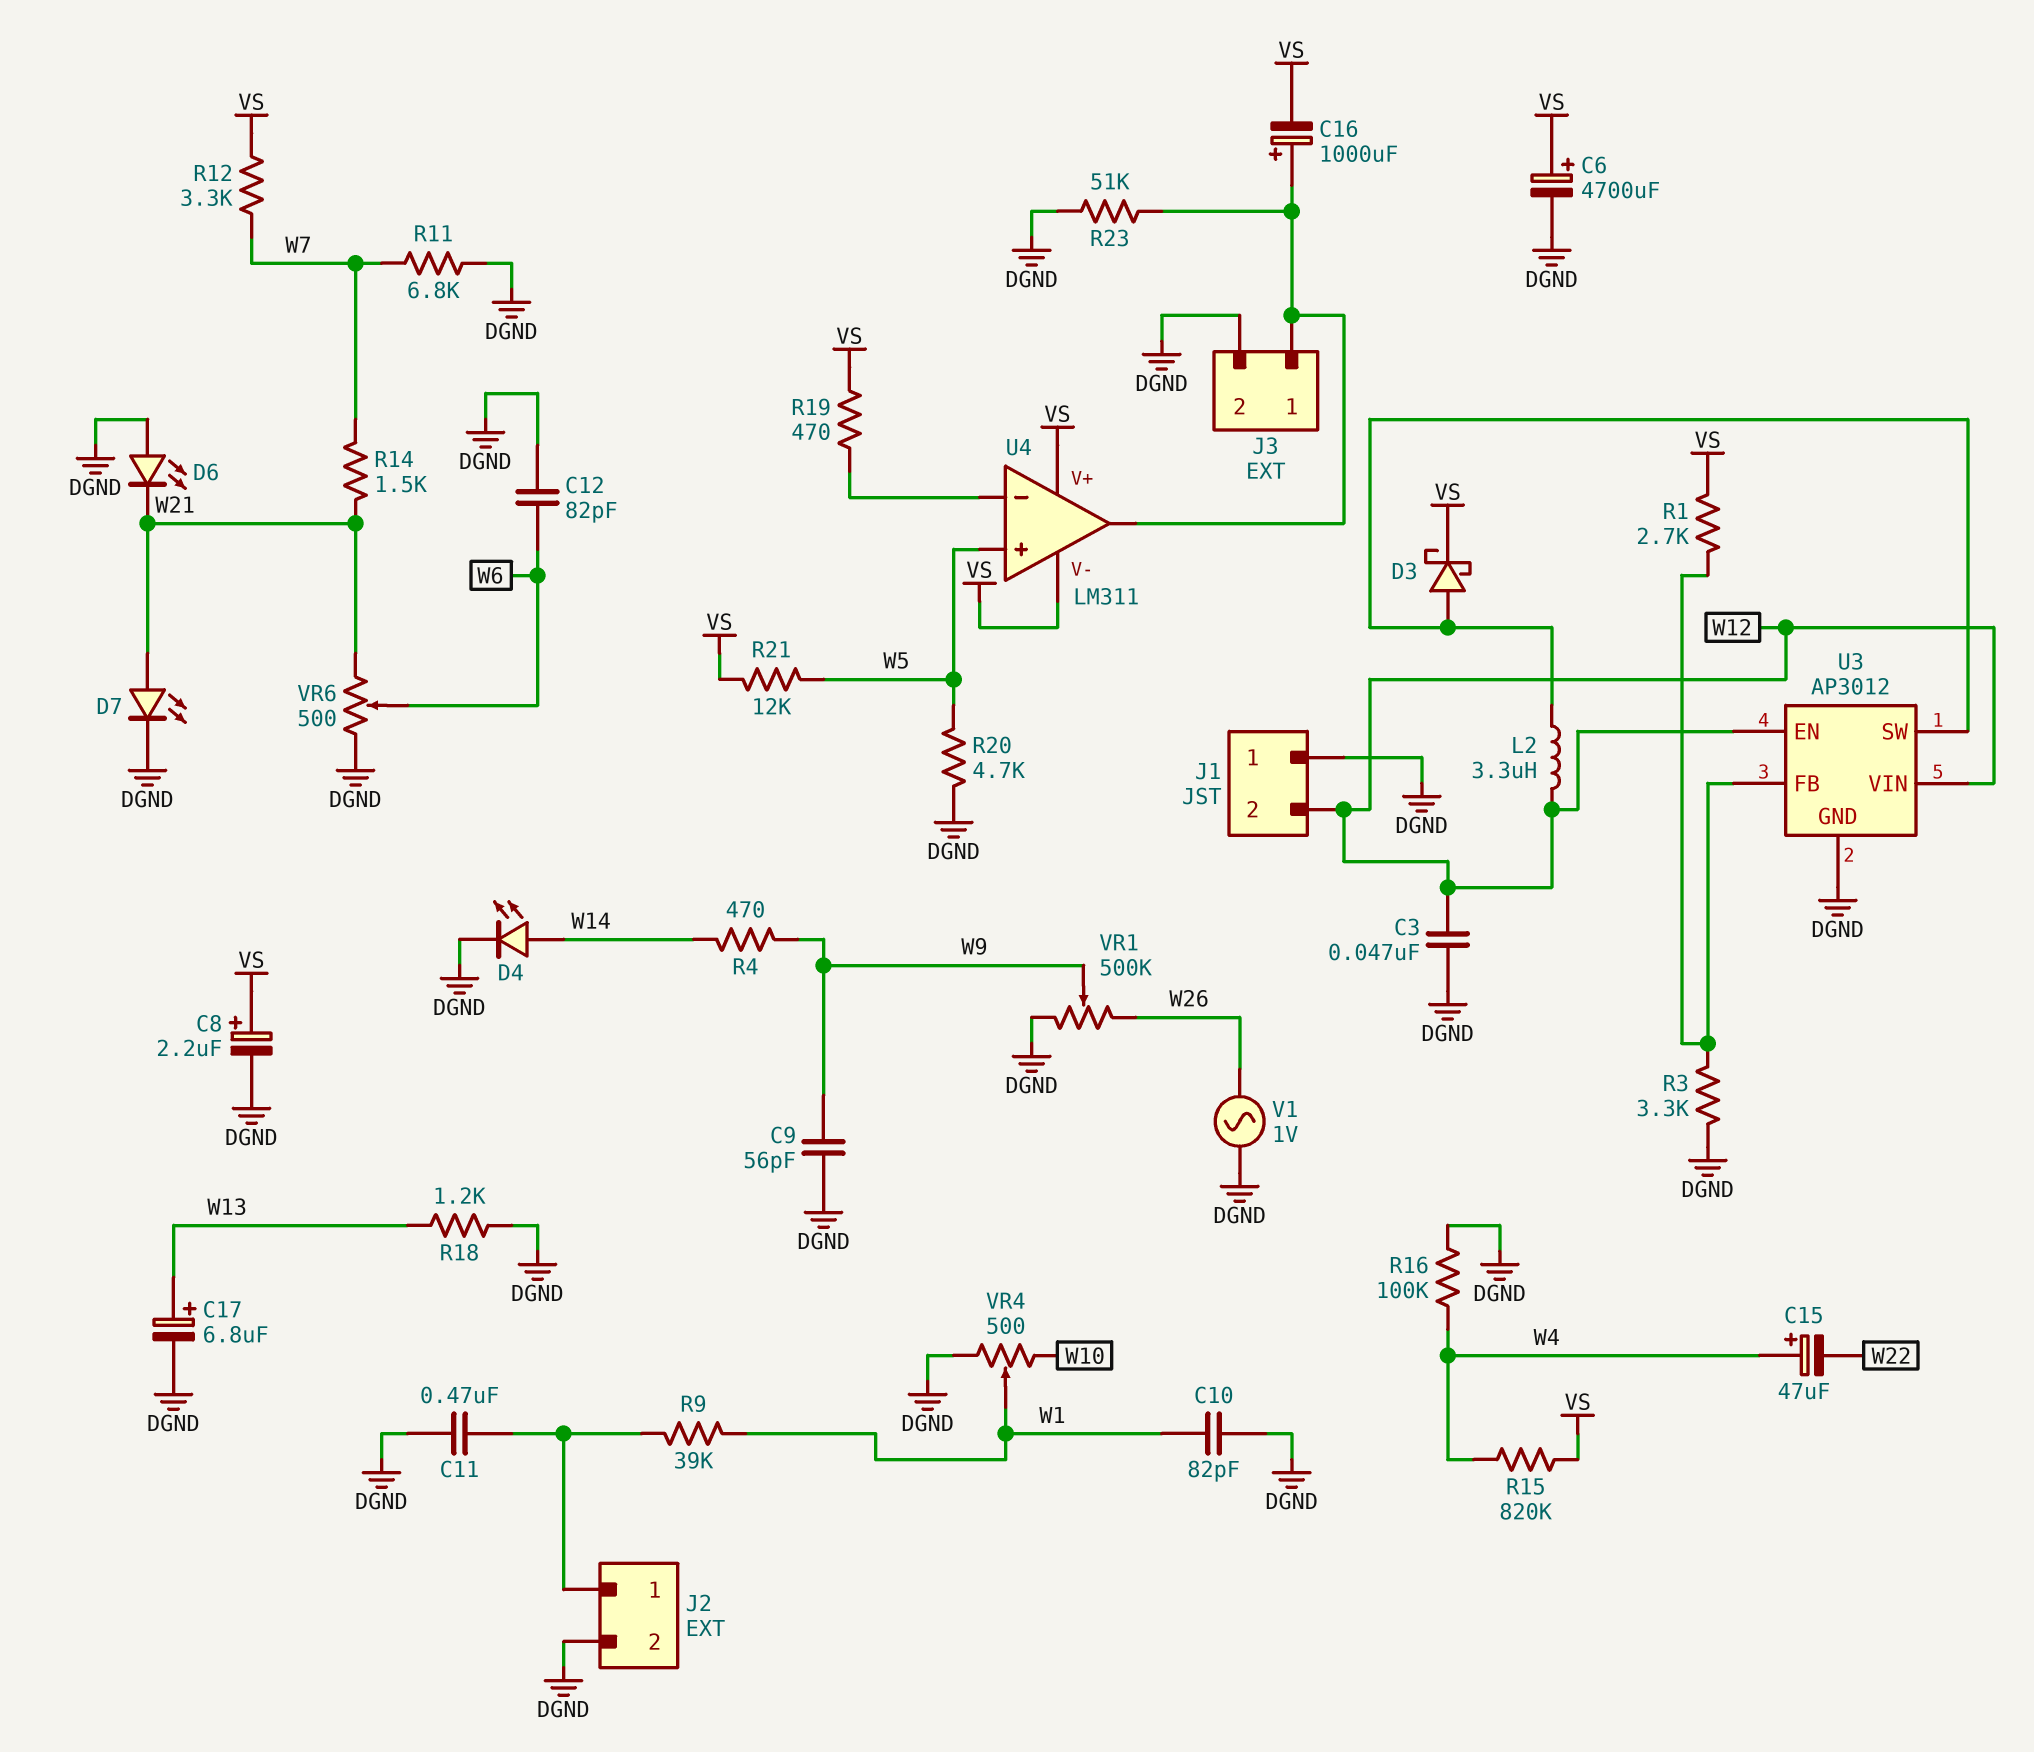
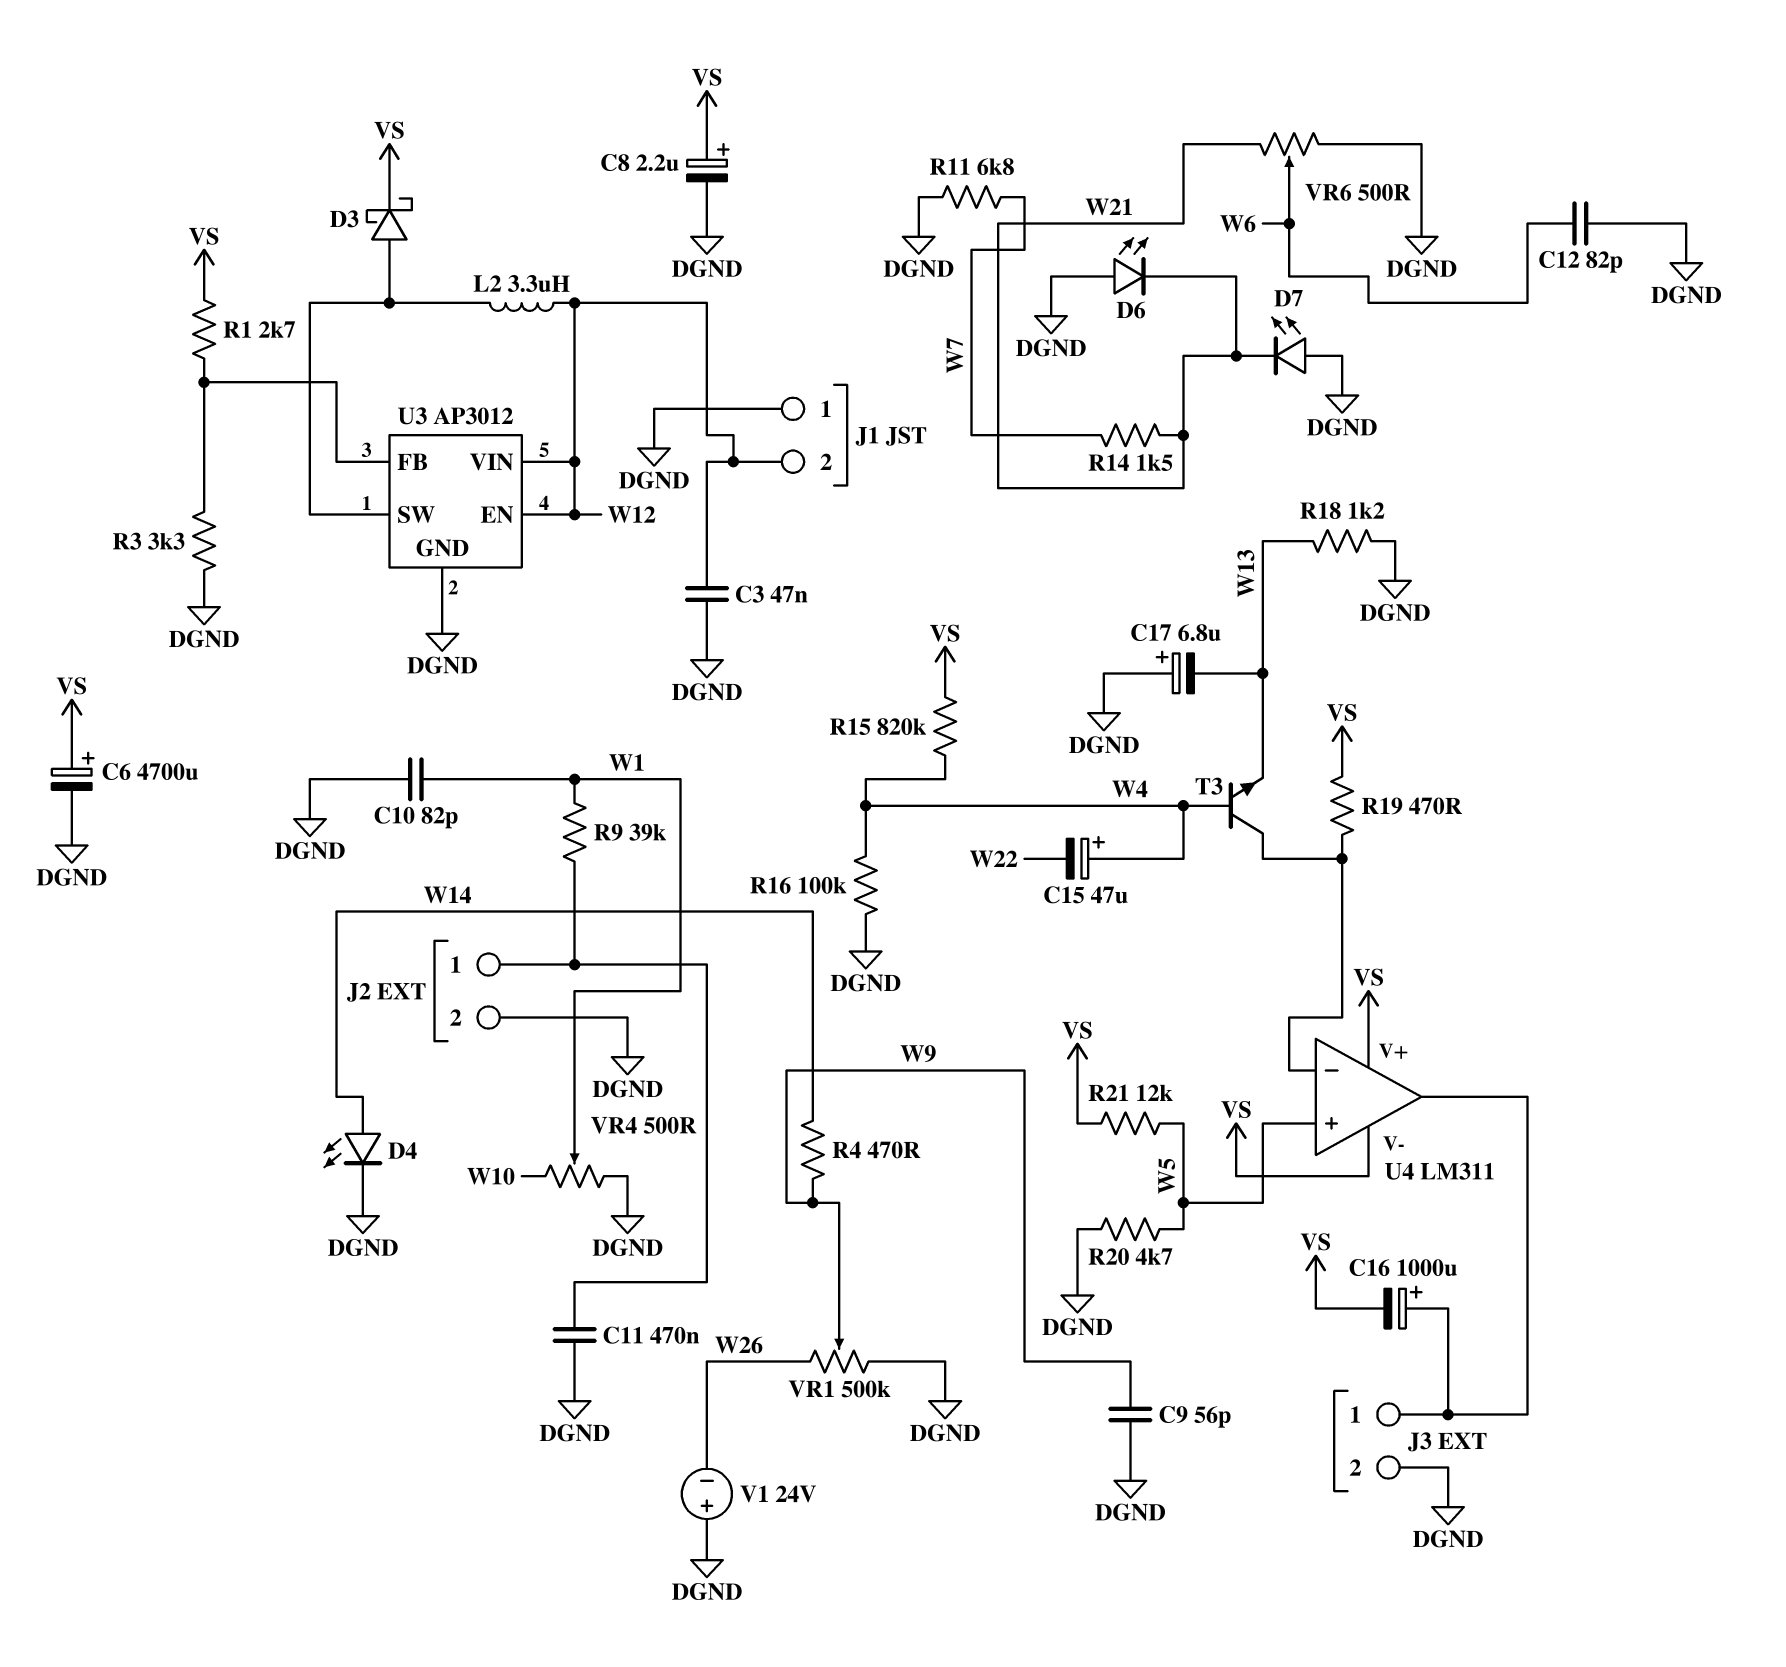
C17: 6.8uF (plus W13, minus DGND) -> 6.8uF (plus DGND, minus W13)
D7: LED (A W21, K DGND) -> LED (A DGND, K W21)
R12: 3.3k (VS, W7) -> none
R23: 51k (DGND, J3/1) -> none
T3: none -> NPN (B W4, C U4/in-, E W13)
V1: AC 1V (DGND, W26) -> 24V (plus DGND, minus W26)

